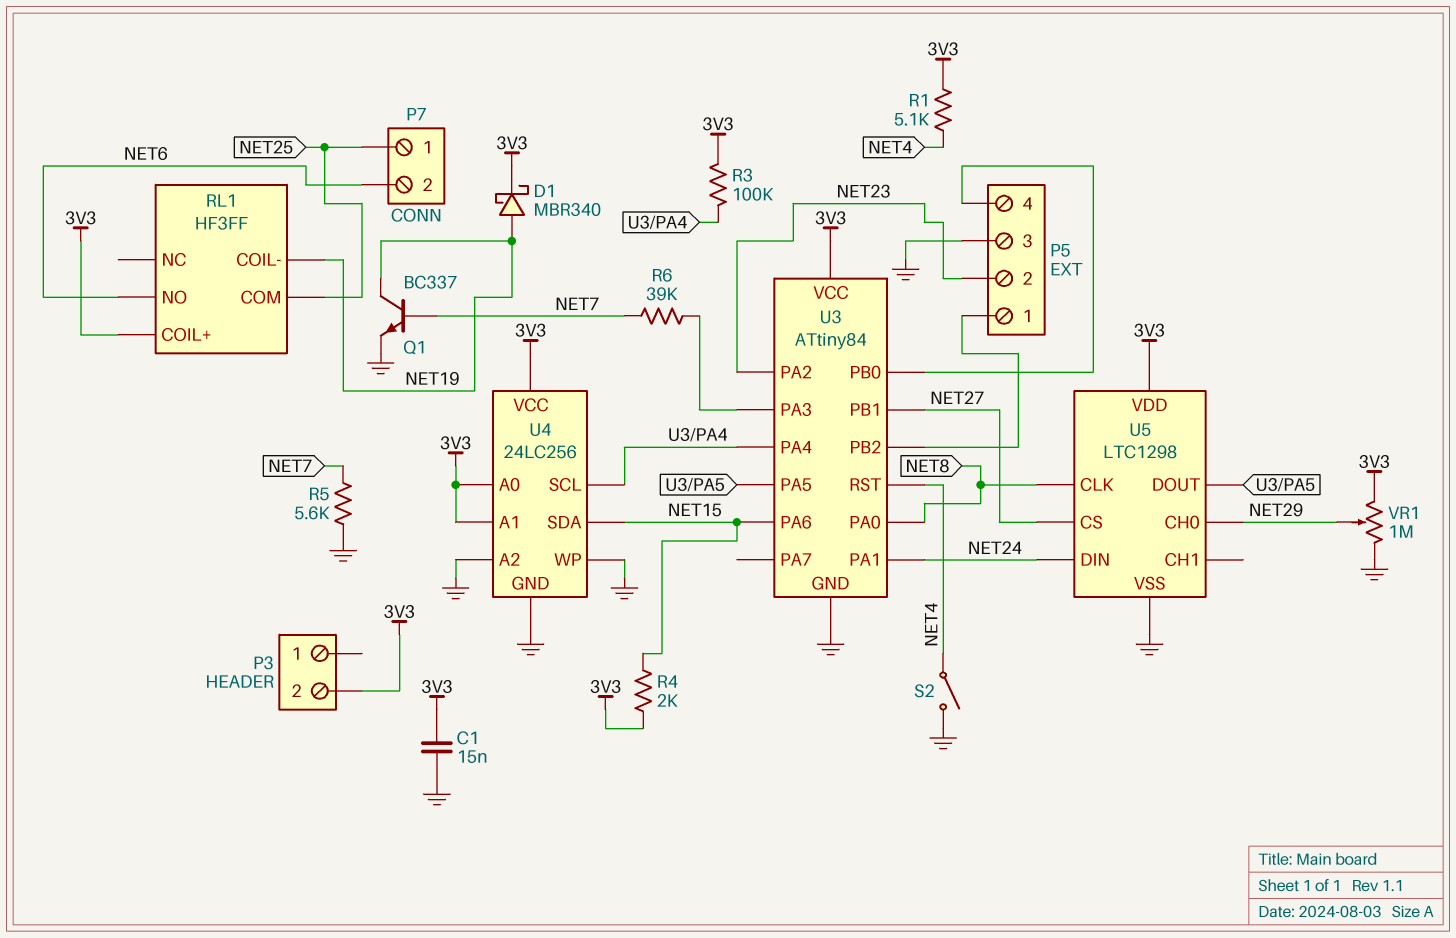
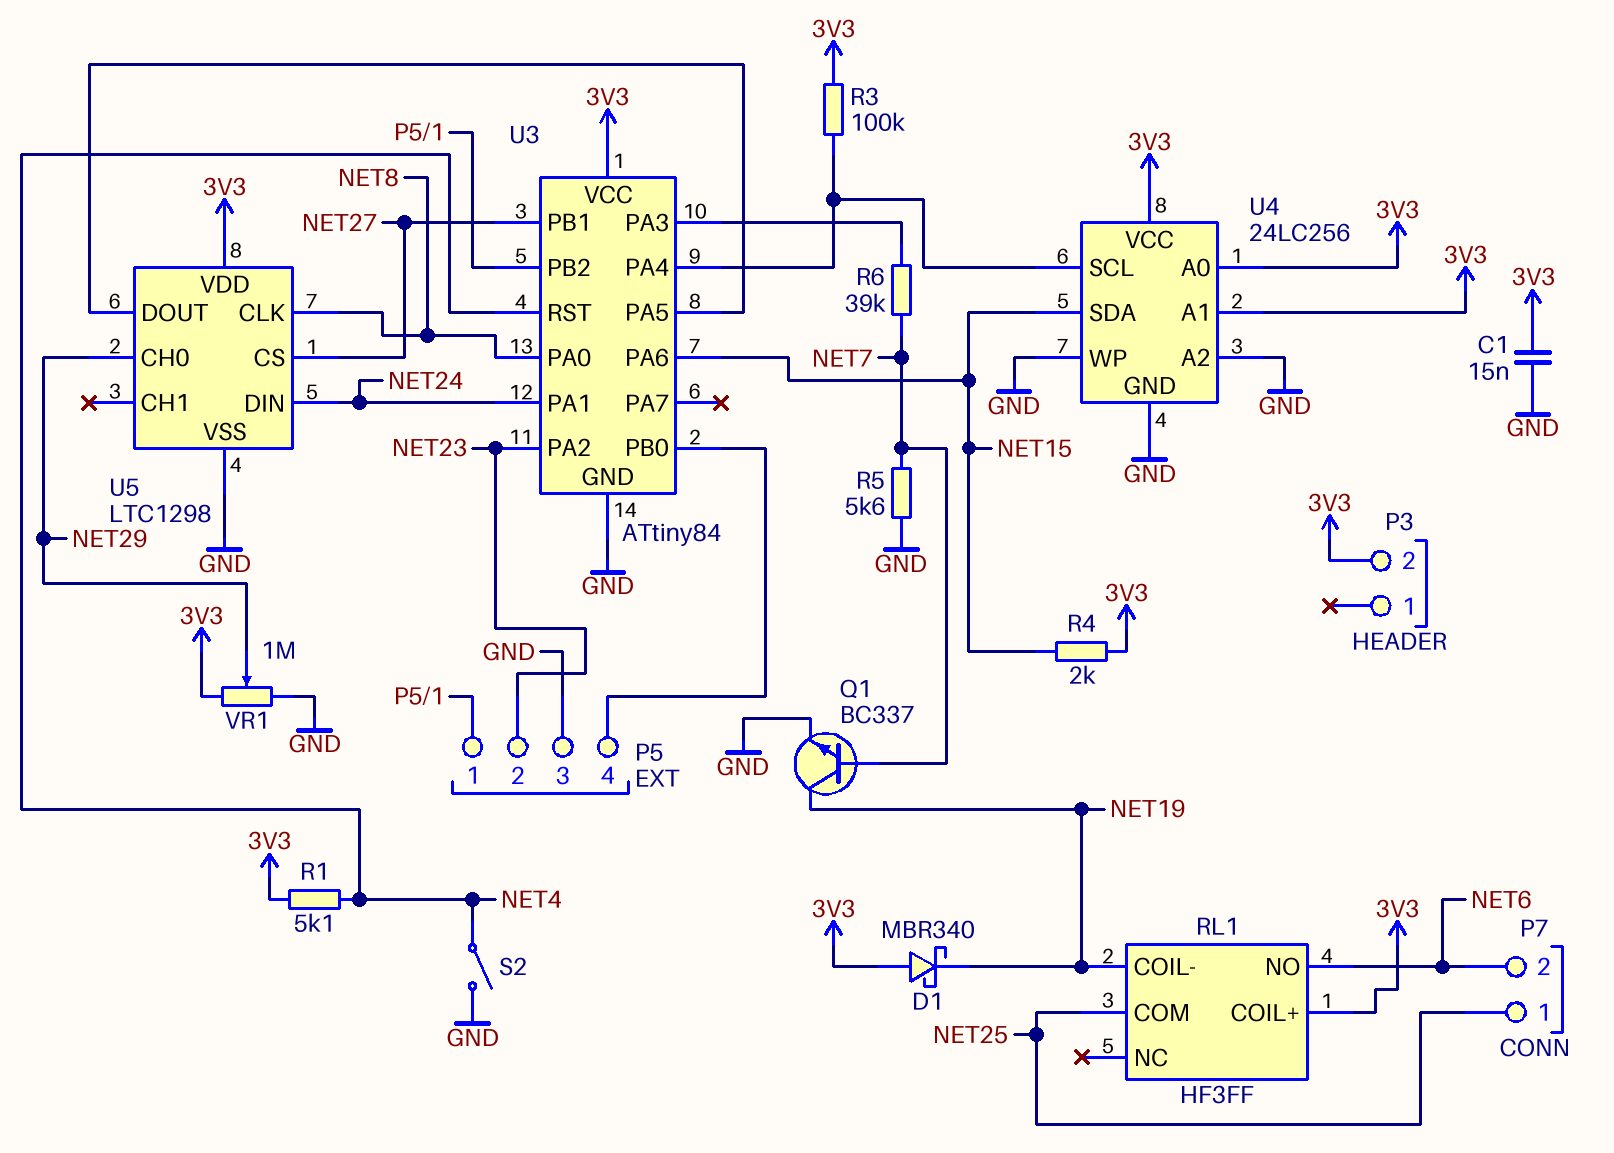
D1: schottky MBR340 (A NET19, K 3V3) -> schottky MBR340 (A 3V3, K NET19)

